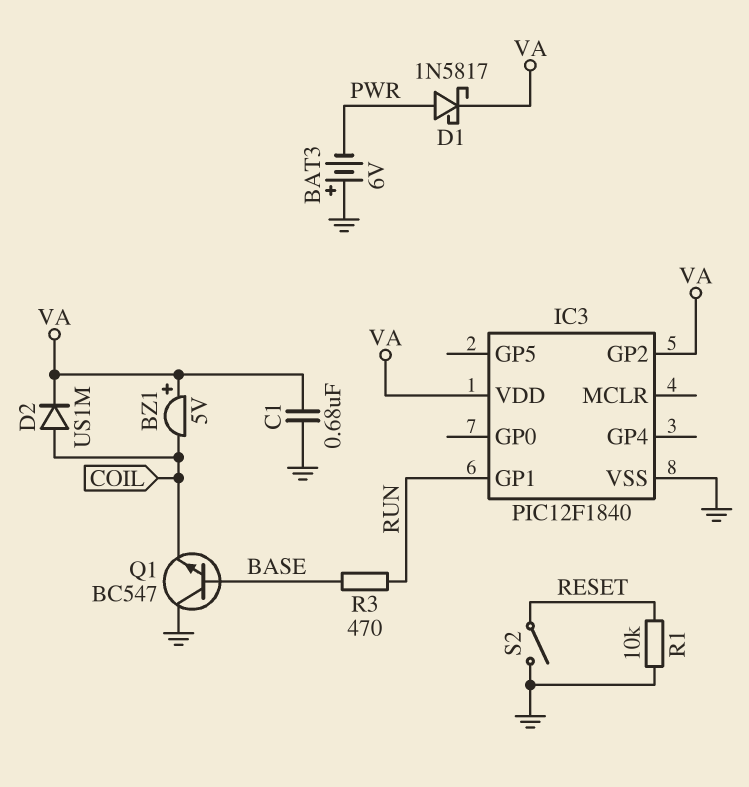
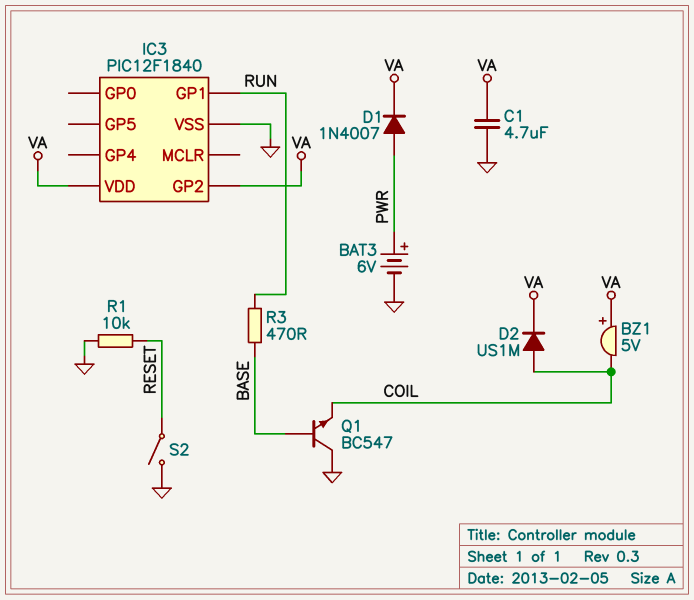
BAT3: 6V (plus GND, minus PWR) -> 6V (plus PWR, minus GND)
C1: 680nF (GND, VA) -> 4.7uF (GND, VA)
D1: schottky 1N5817 (A PWR, K VA) -> diode 1N4007 (A PWR, K VA)

